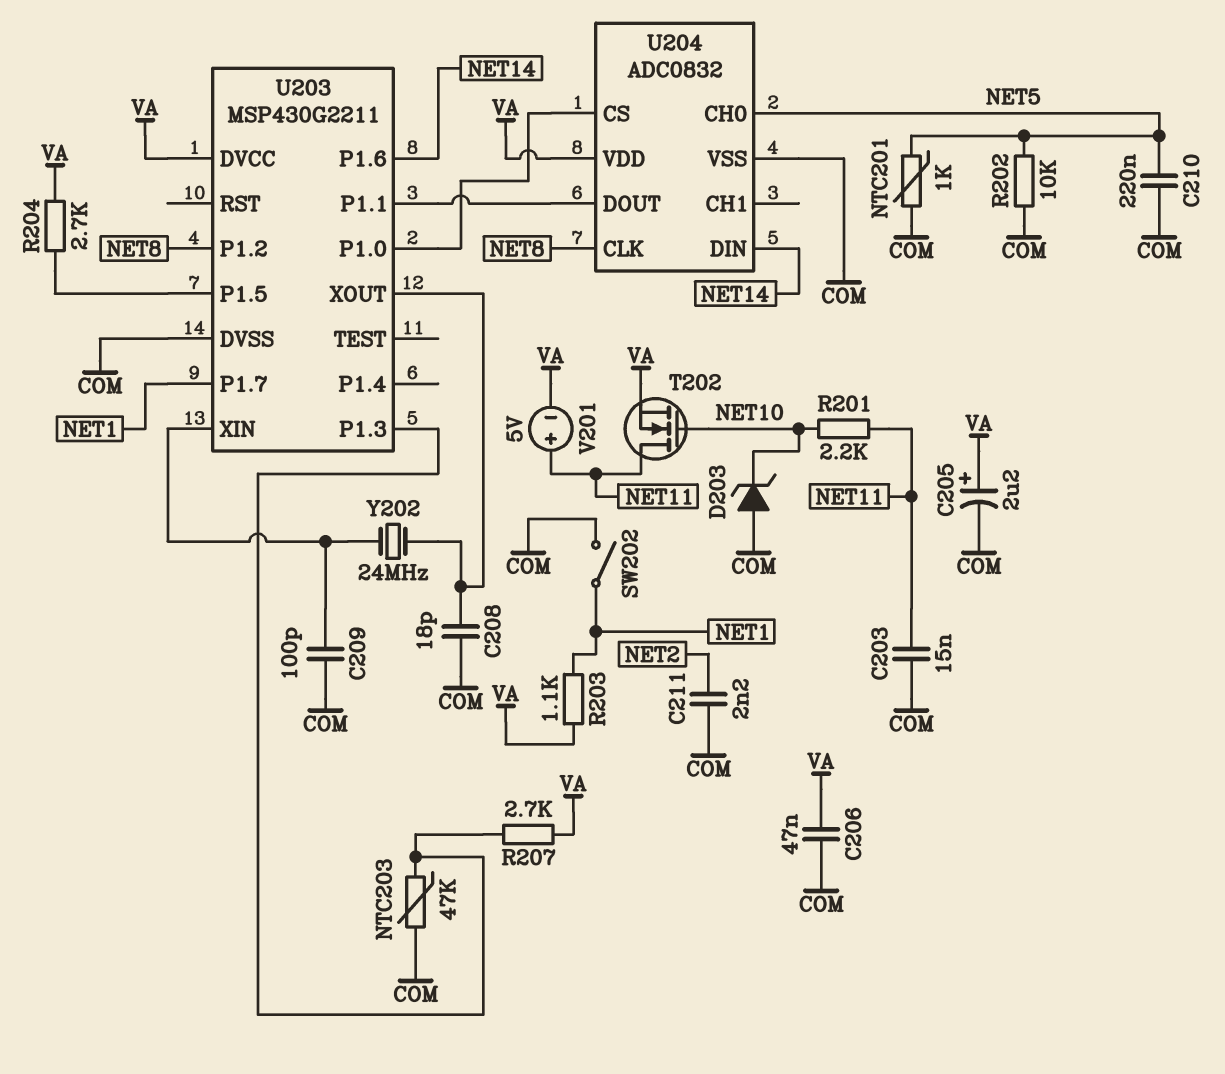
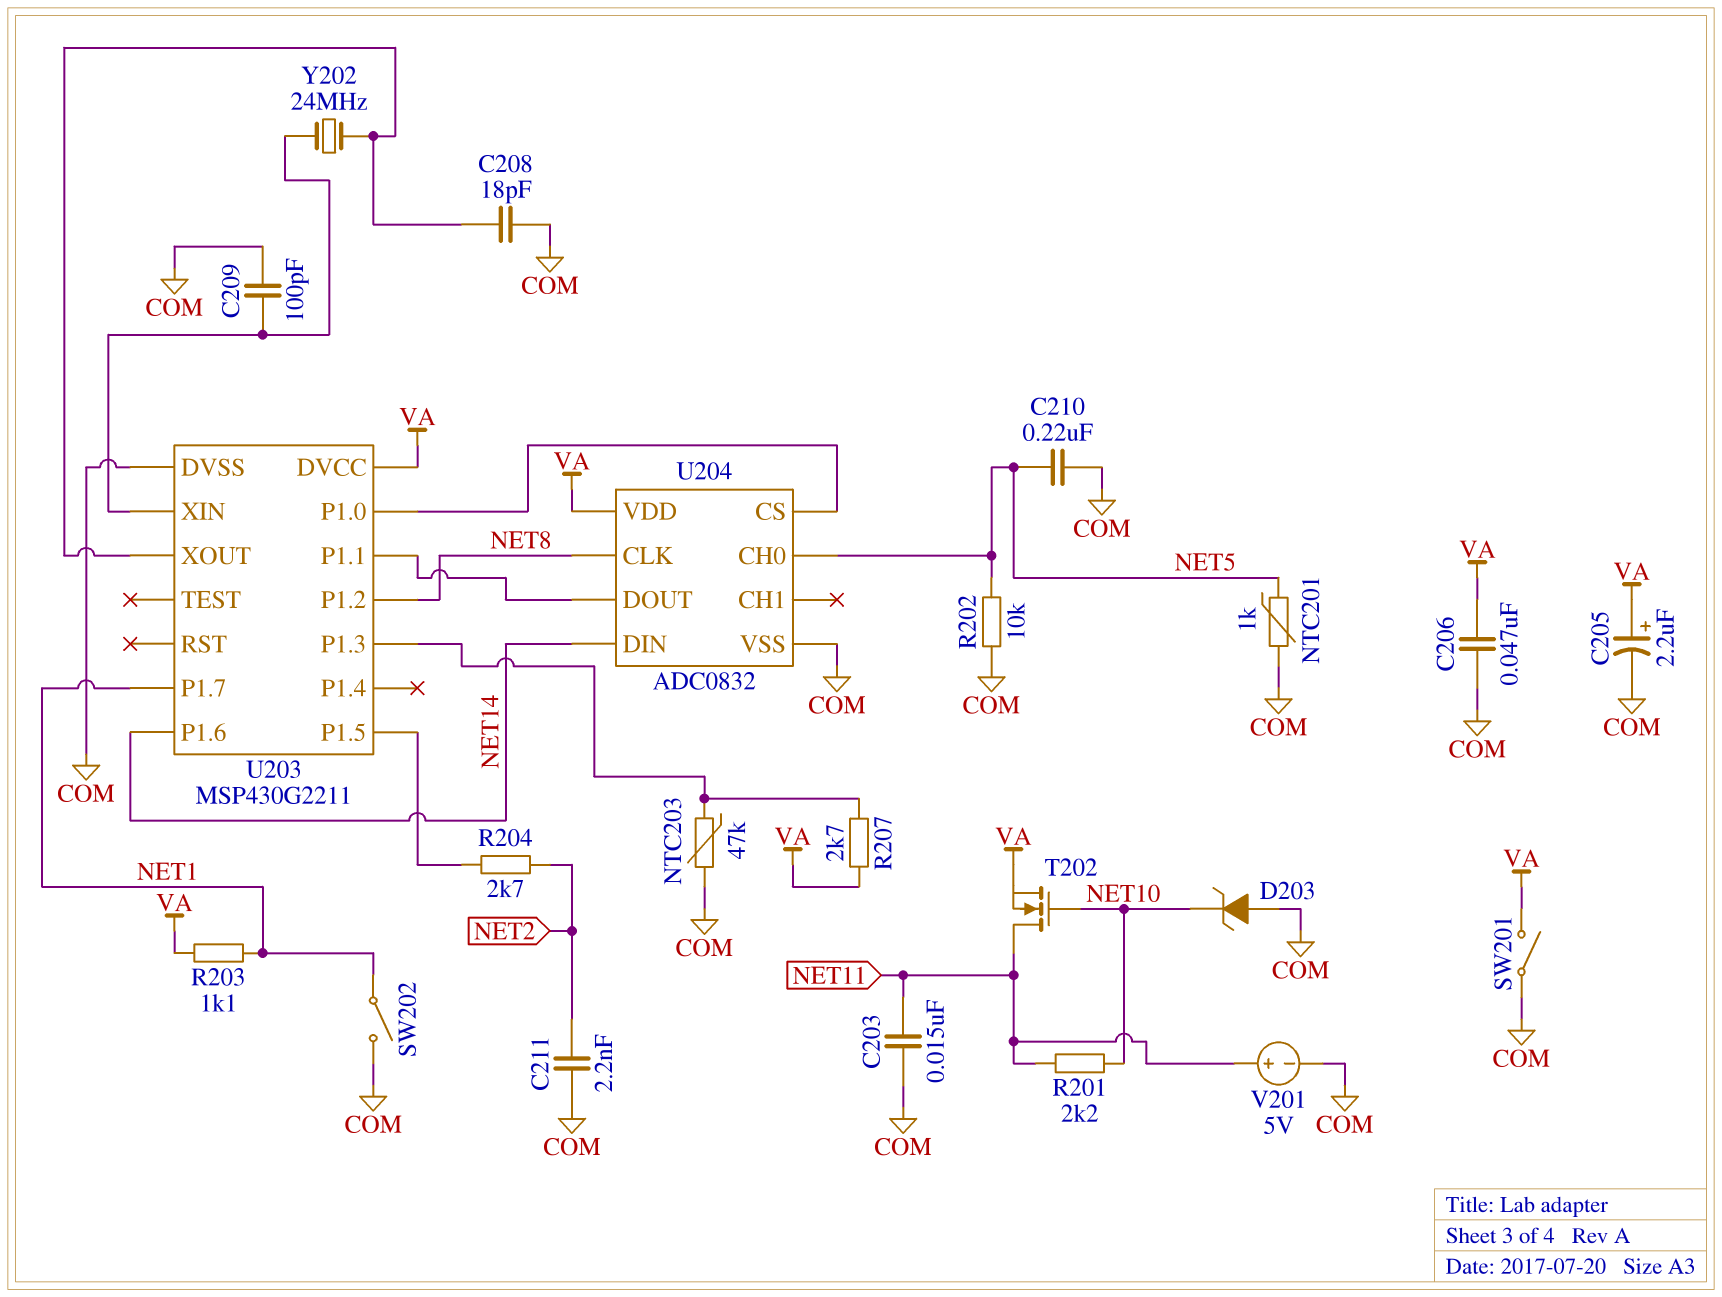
R204: 2.7k (U203/P1.5, VA) -> 2.7k (NET2, U203/P1.5)
SW201: none -> switch (COM, VA)
V201: 5V (plus NET11, minus VA) -> 5V (plus NET11, minus COM)

